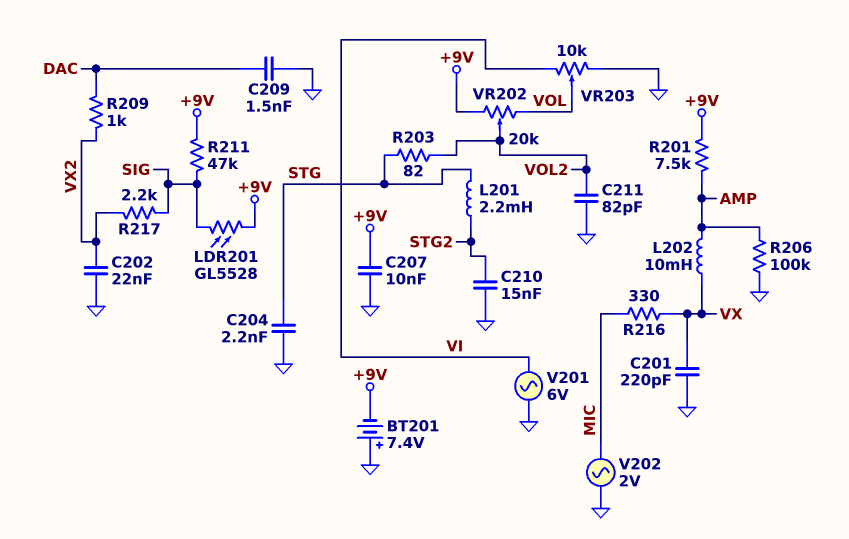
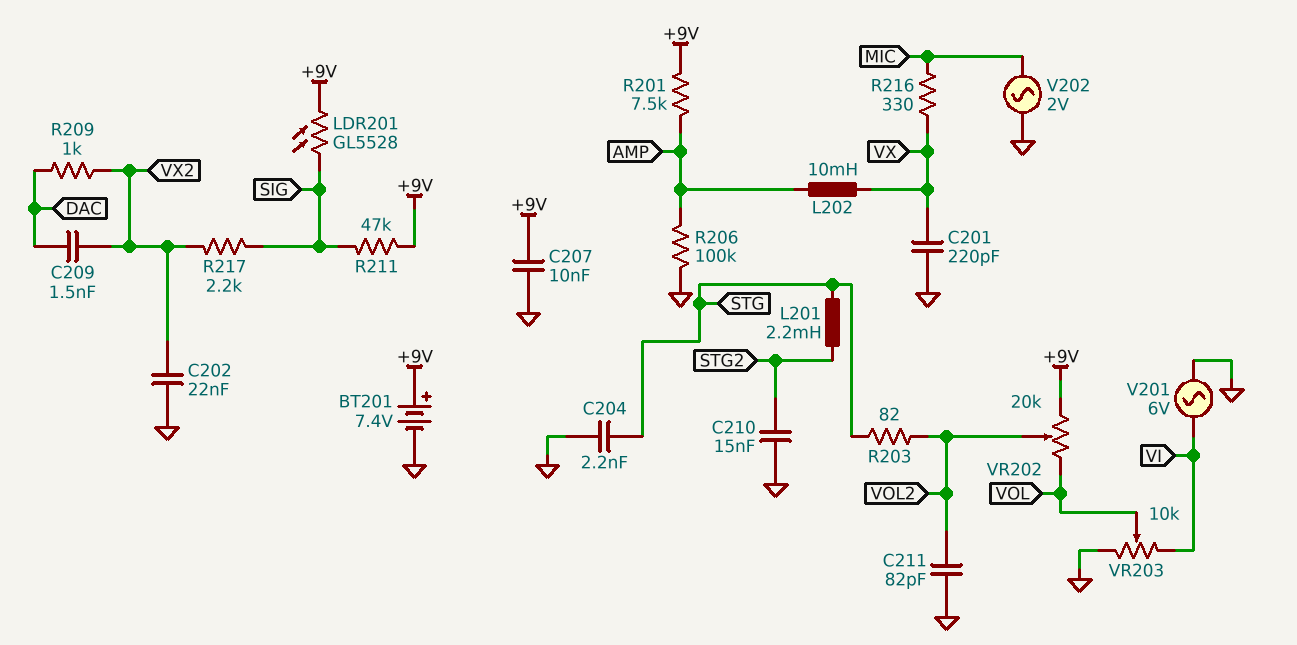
BT201: 7.4V (plus GND, minus +9V) -> 7.4V (plus +9V, minus GND)
C209: 1.5nF (DAC, GND) -> 1.5nF (DAC, VX2)

